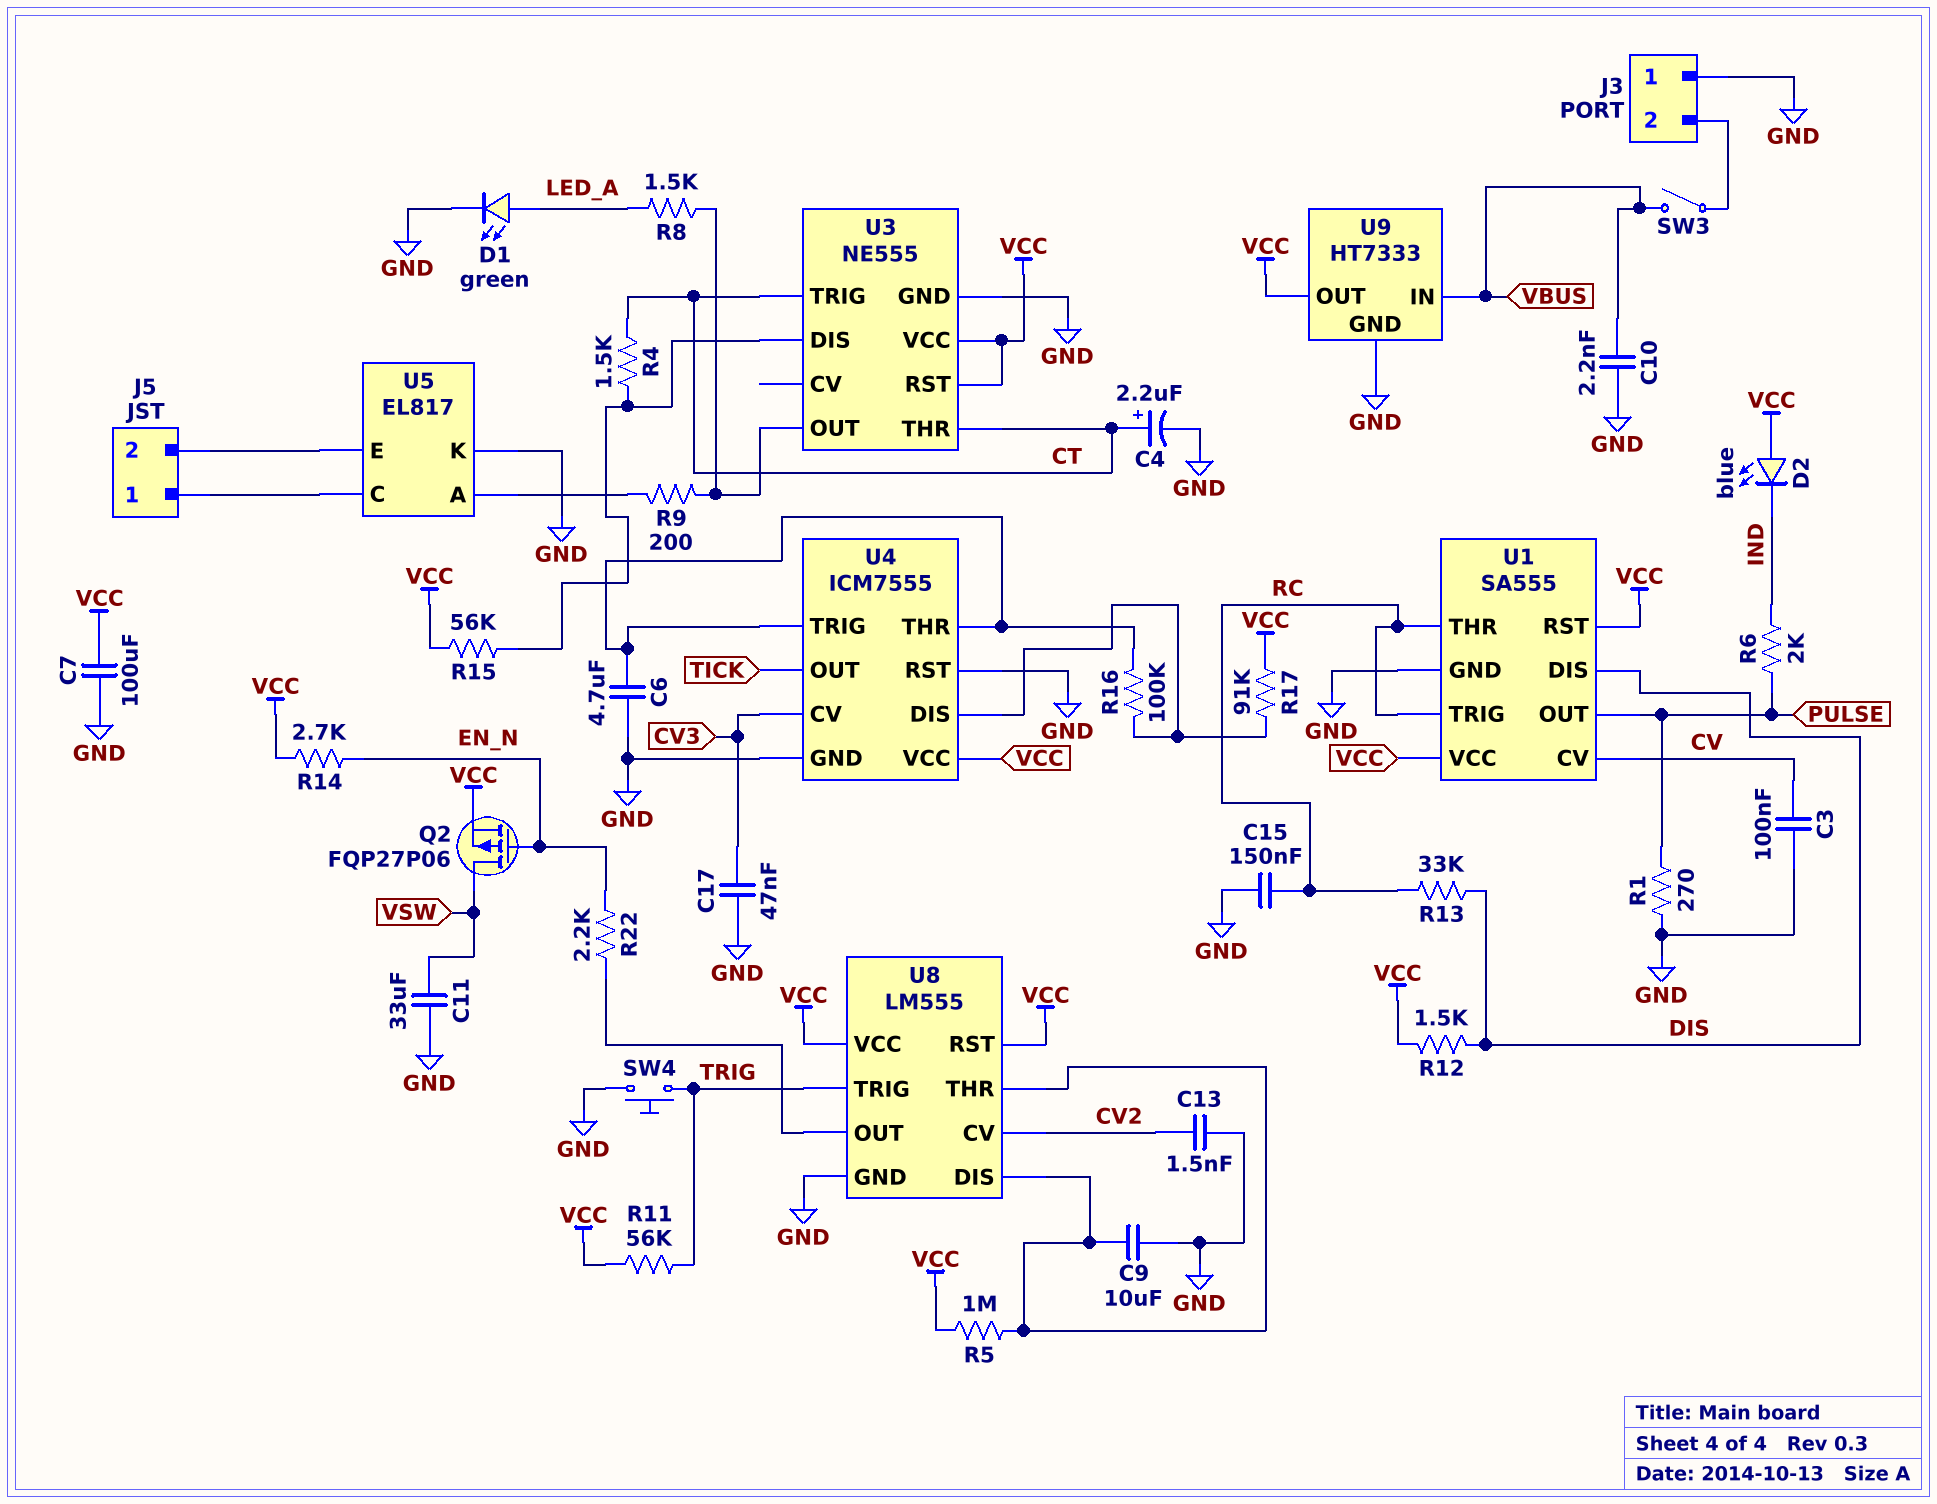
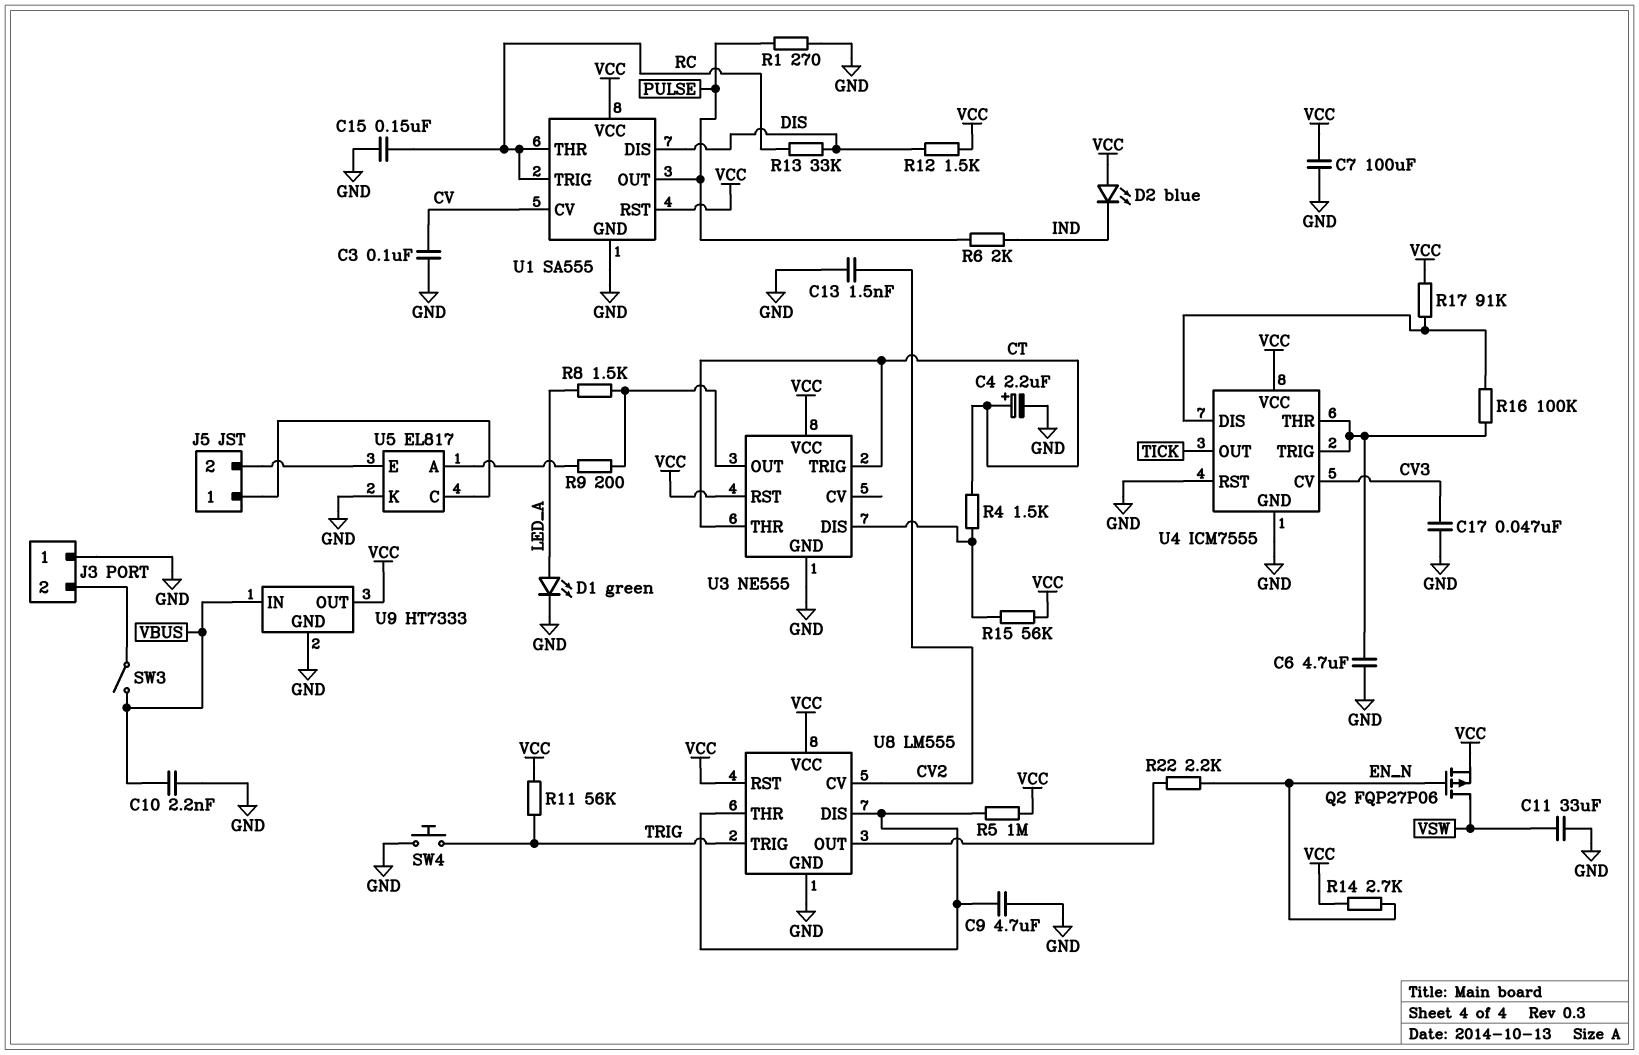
C9: 10uF (GND, U8/DIS) -> 4.7uF (GND, U8/DIS)

